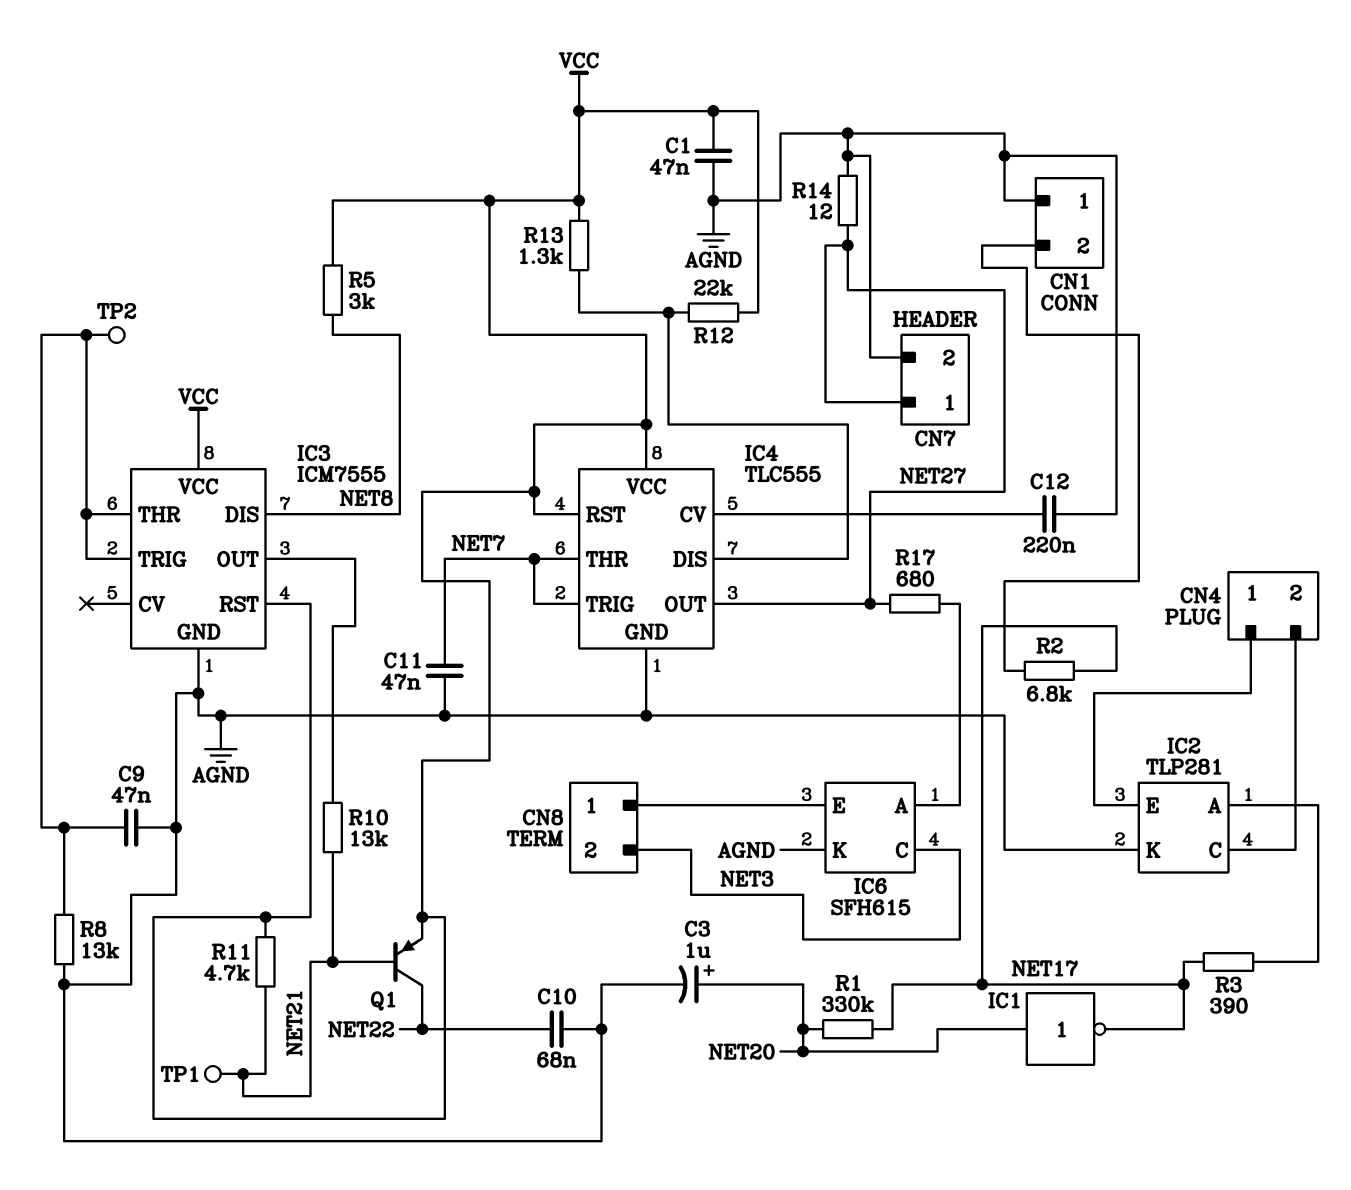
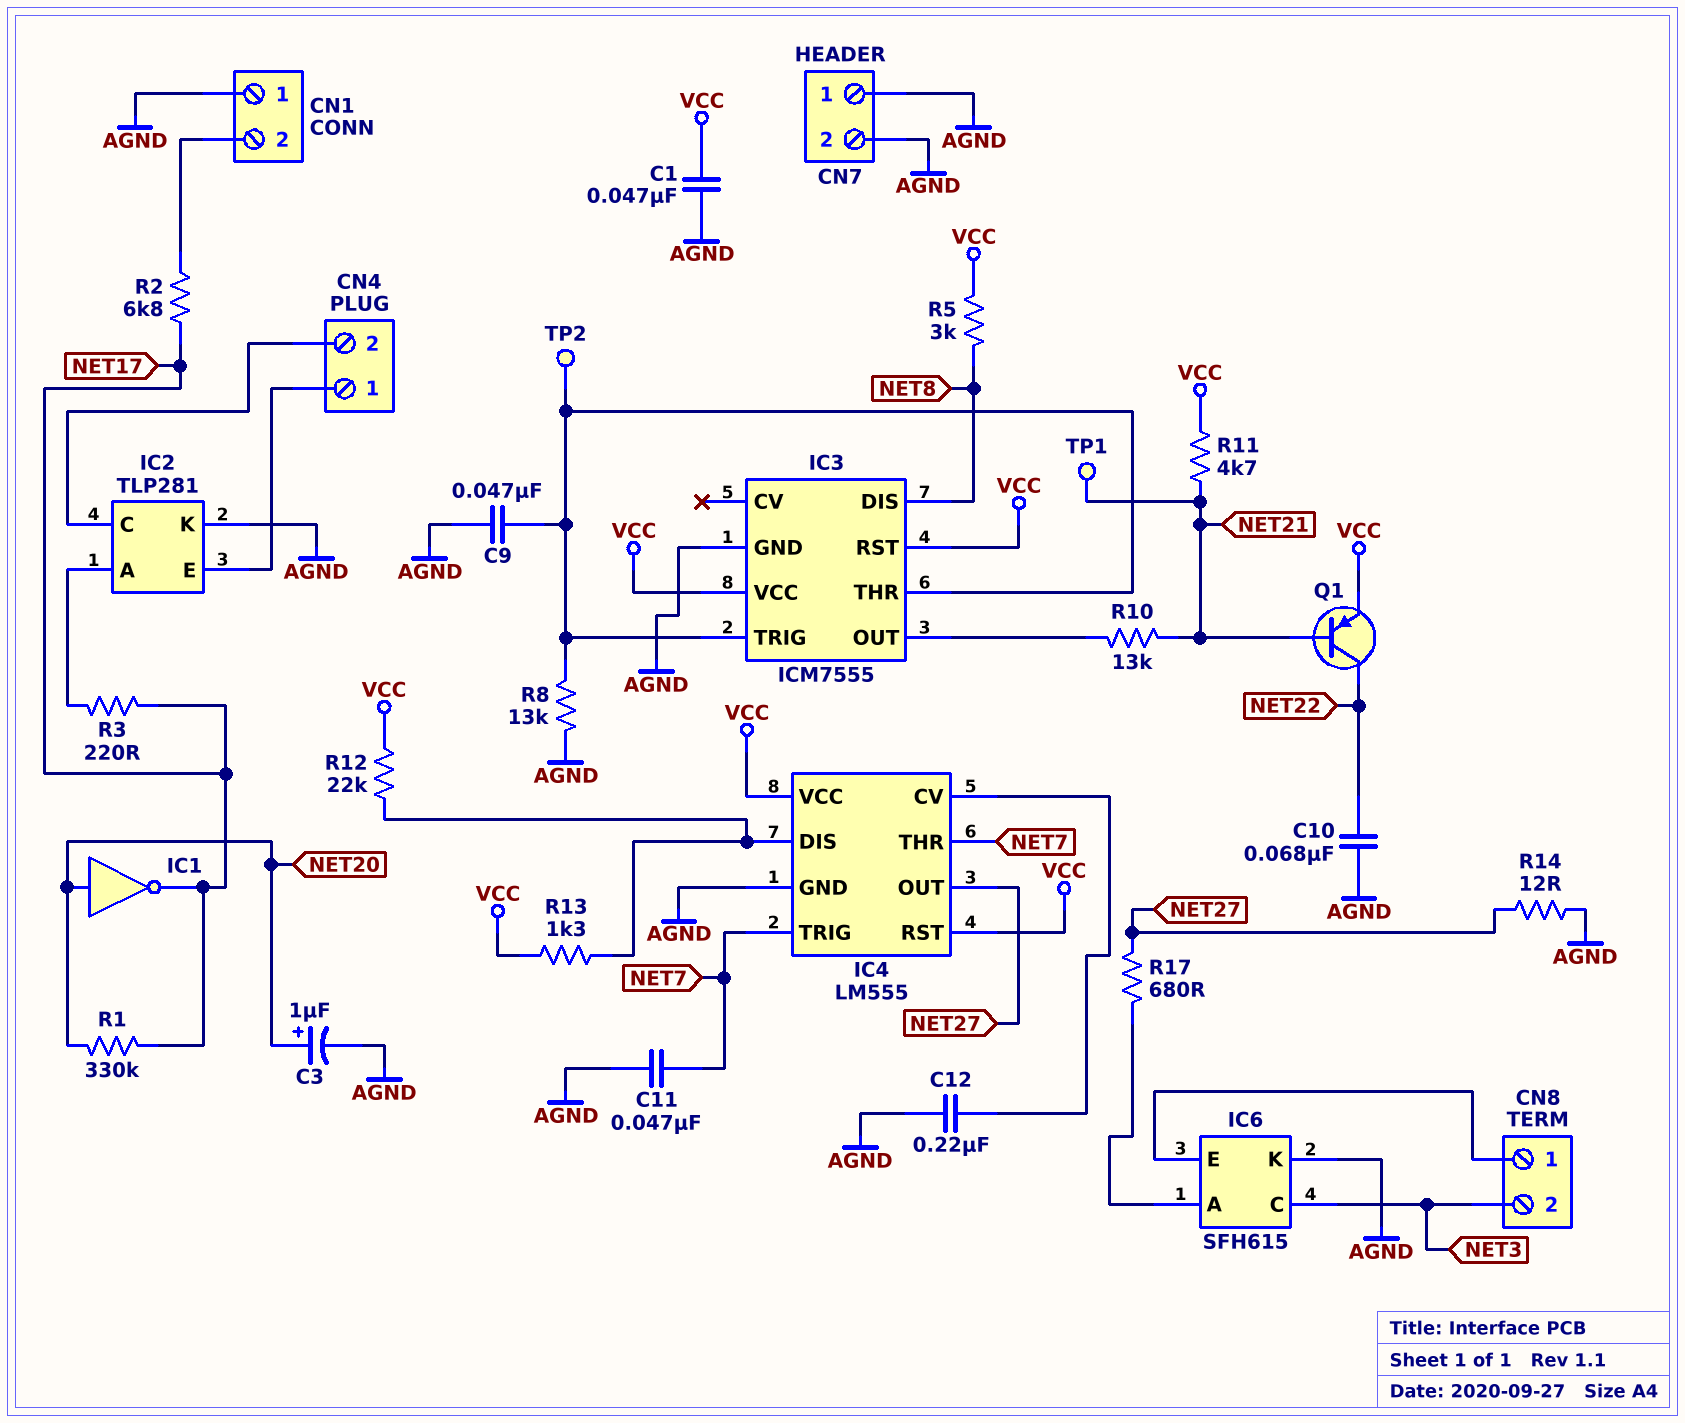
CN7 pin 1: NET27 -> AGND
IC4: TLC555 -> LM555
R3: 390 (IC2/A, NET17) -> 220 (IC2/A, NET17)

